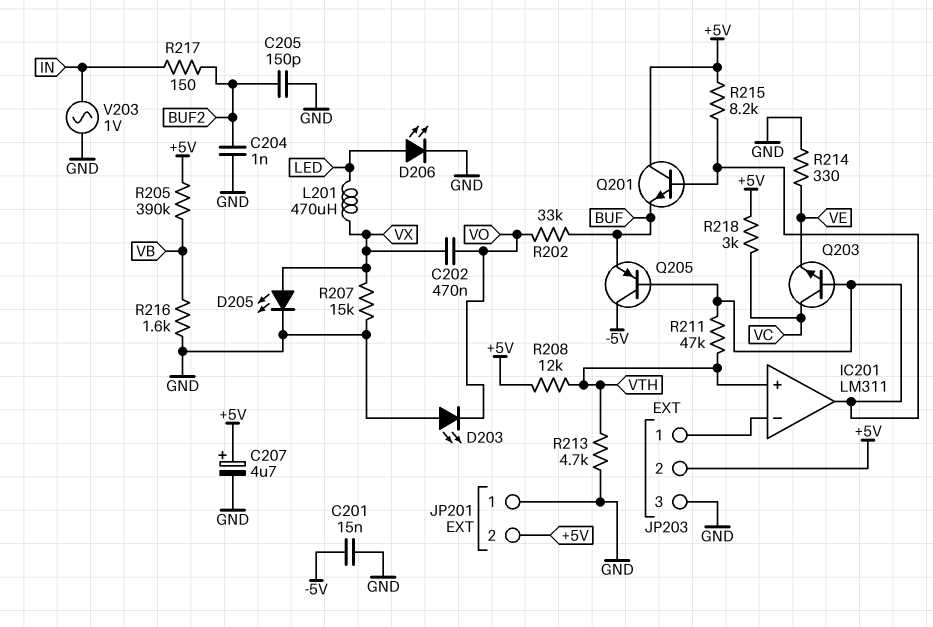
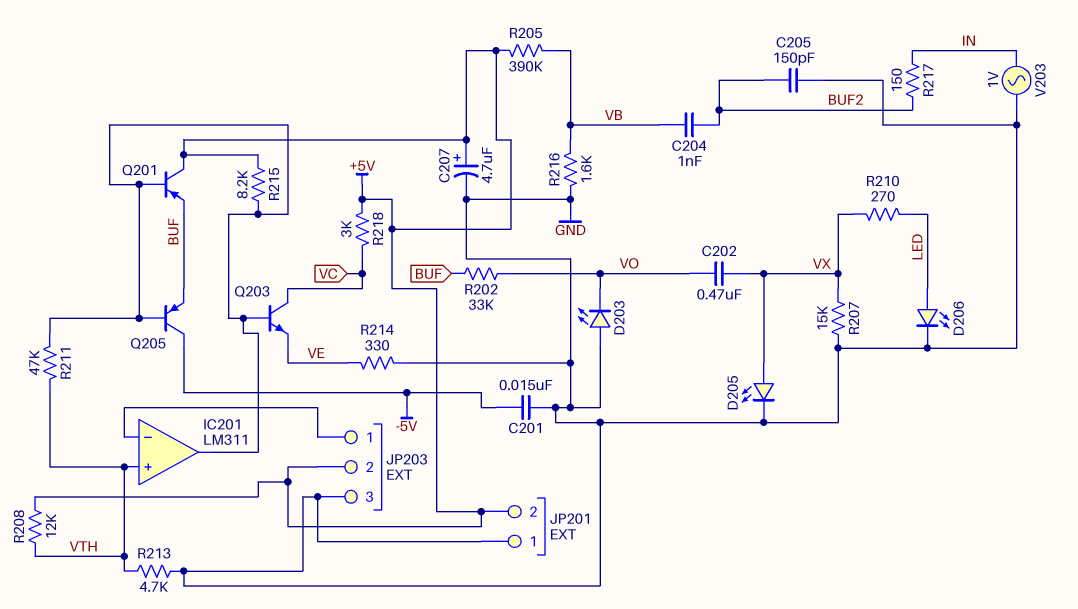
C204: 1nF (BUF2, GND) -> 1nF (BUF2, VB)
L201: 470uH (LED, VX) -> none
Q201: NPN (B IC201/out, C +5V, E BUF) -> PNP (B IC201/out, C +5V, E BUF)
R210: none -> 270 (LED, VX)

